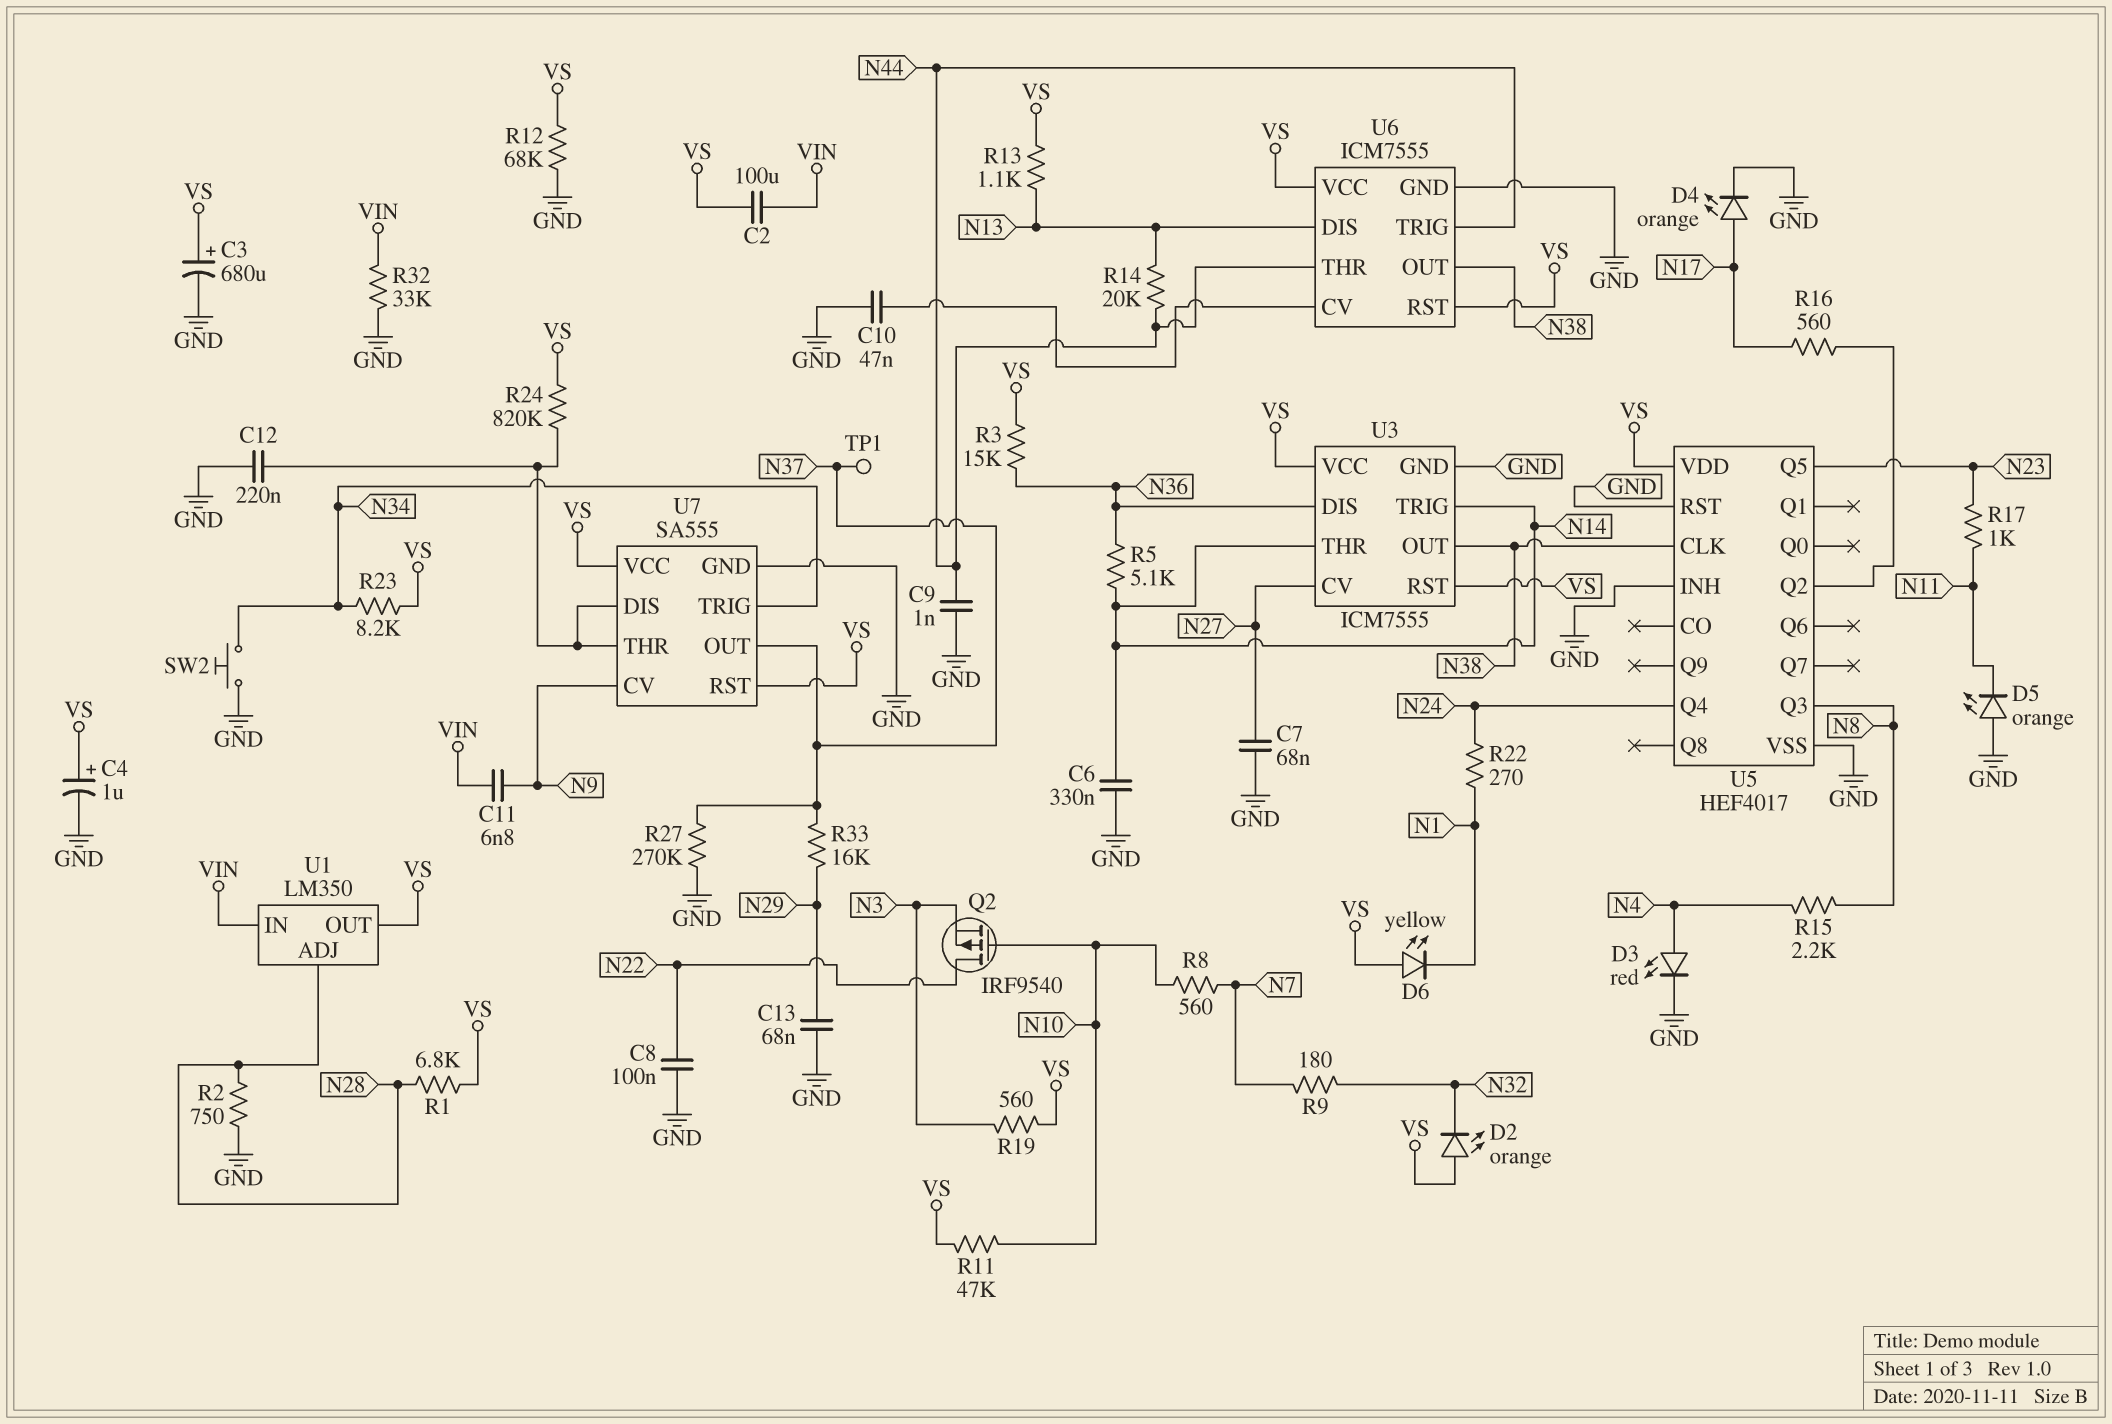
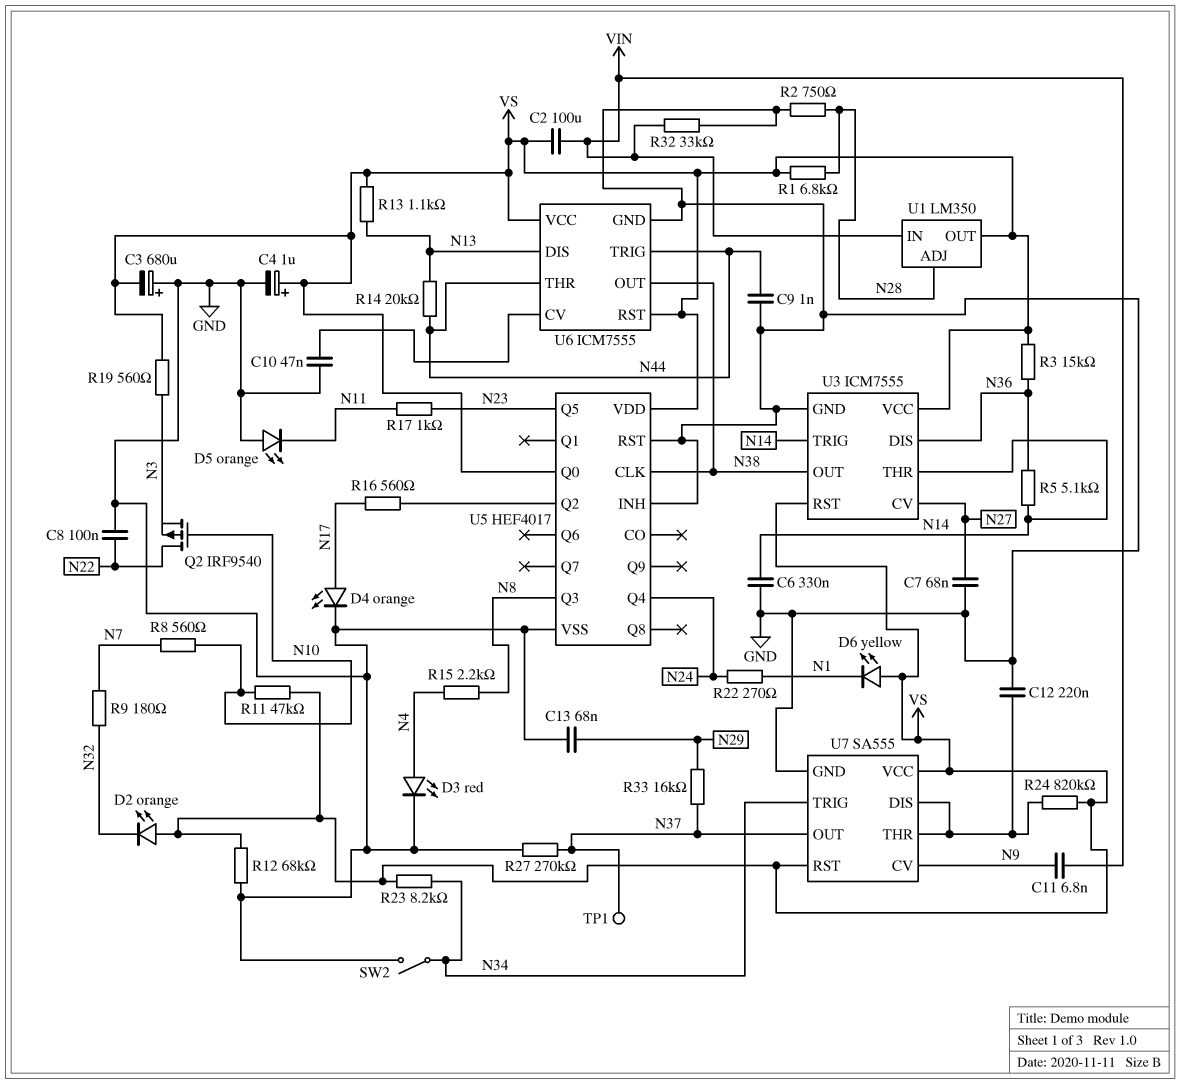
C3: 680uF (plus VS, minus GND) -> 680uF (plus GND, minus VS)
SW2: button (GND, N34) -> switch (GND, N34)
U5 pin Q0: none -> VS

